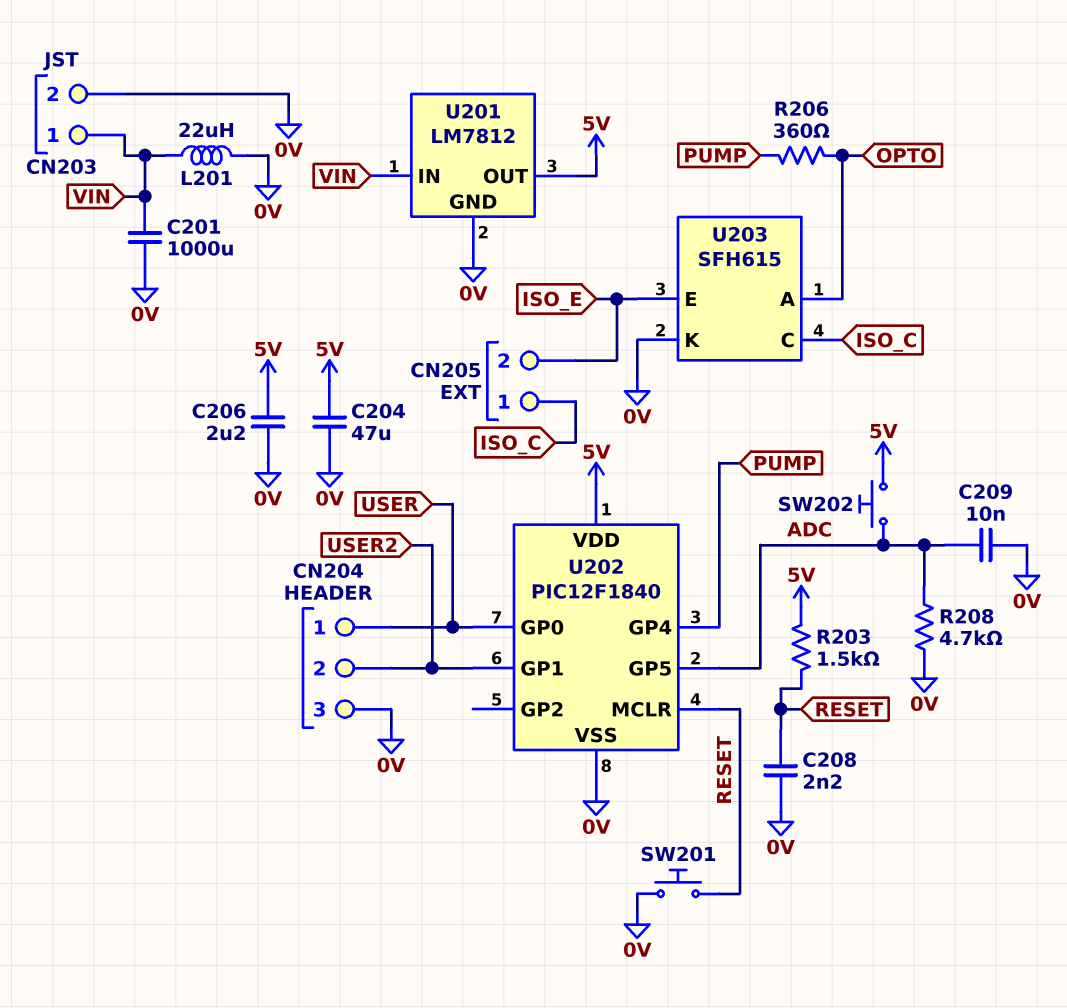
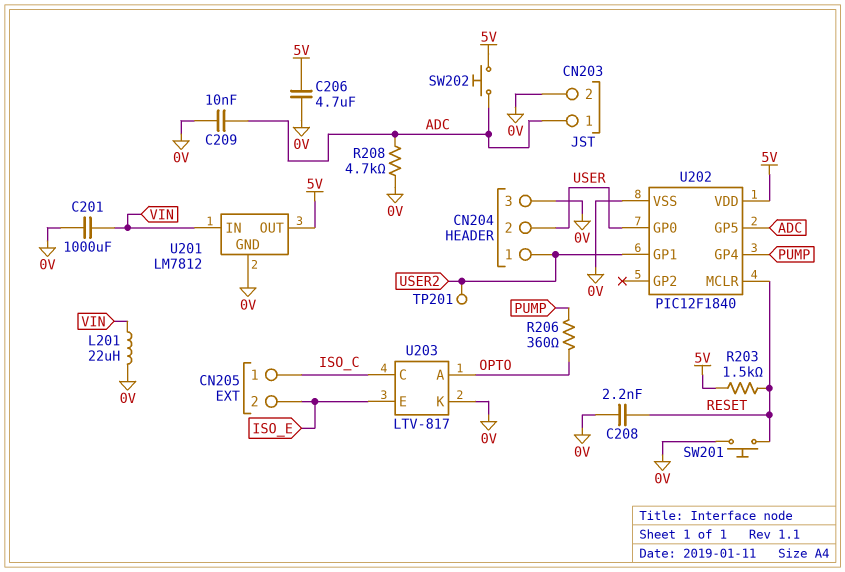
C204: 47uF (0V, 5V) -> none
C206: 2.2uF (0V, 5V) -> 4.7uF (0V, 5V)
CN203 pin 1: VIN -> ADC
CN204 pin 1: USER -> USER2
CN204 pin 2: USER2 -> USER
TP201: none -> test point (USER2)
U203: SFH615 -> LTV-817

